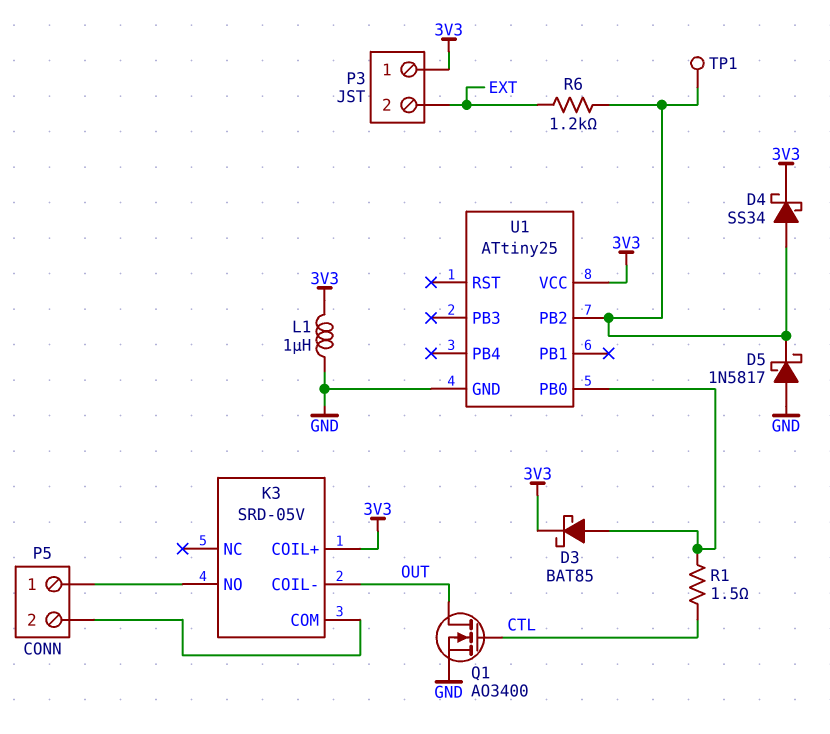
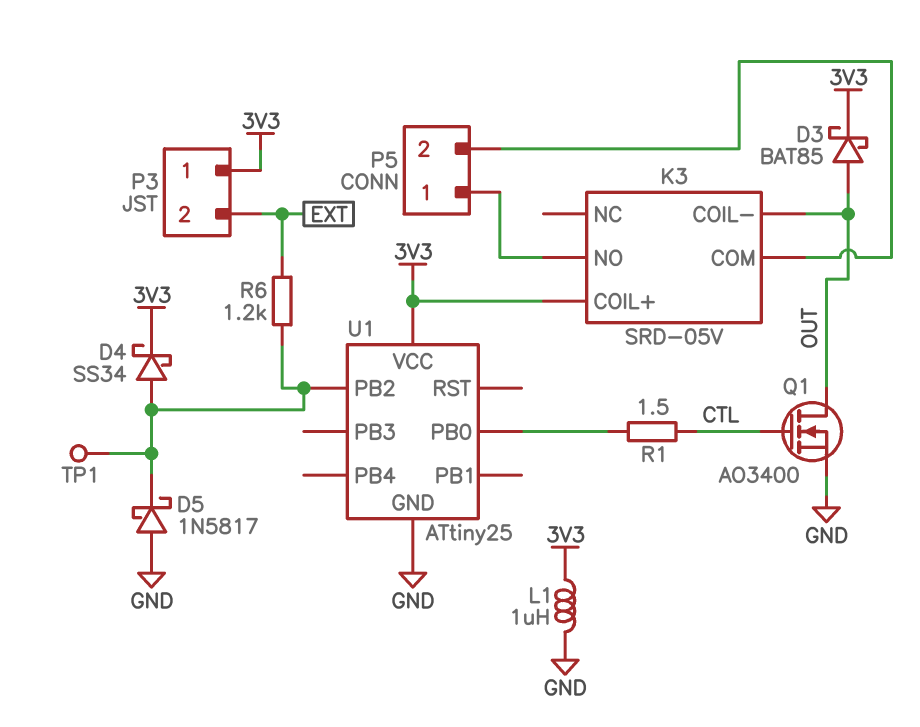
D3: schottky BAT85 (A U1/PB0, K 3V3) -> schottky BAT85 (A OUT, K 3V3)

